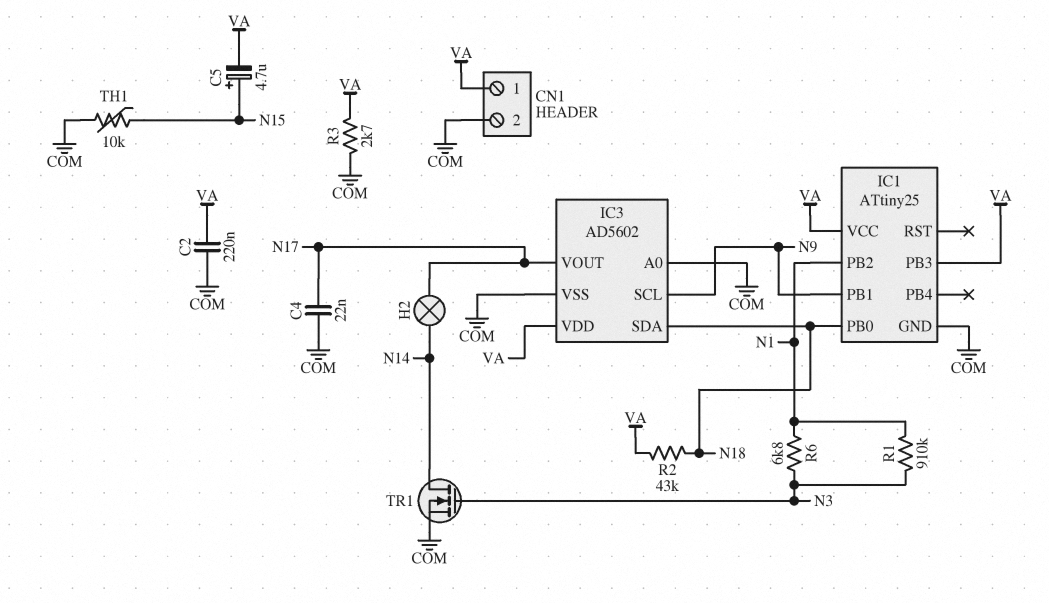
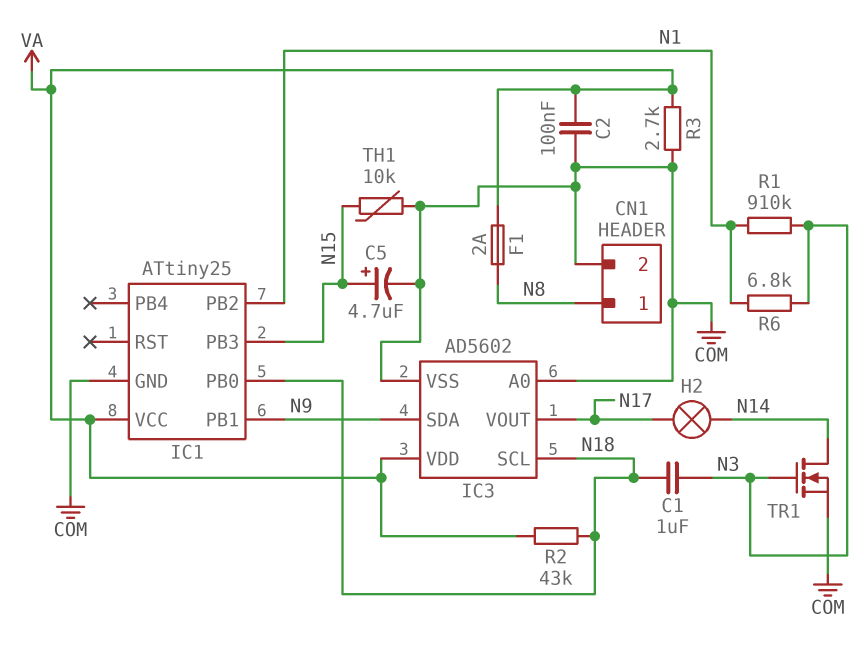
C1: none -> 1uF (N3, N18)
C2: 220nF (COM, VA) -> 100nF (COM, VA)
C4: 22nF (COM, N17) -> none
C5: 4.7uF (plus N15, minus VA) -> 4.7uF (plus N15, minus COM)
CN1 pin 1: VA -> N8
F1: none -> 2A (N8, VA)
IC1 pin PB3: VA -> N15
IC3 pin SCL: N9 -> N18
IC3 pin SDA: N18 -> N9

